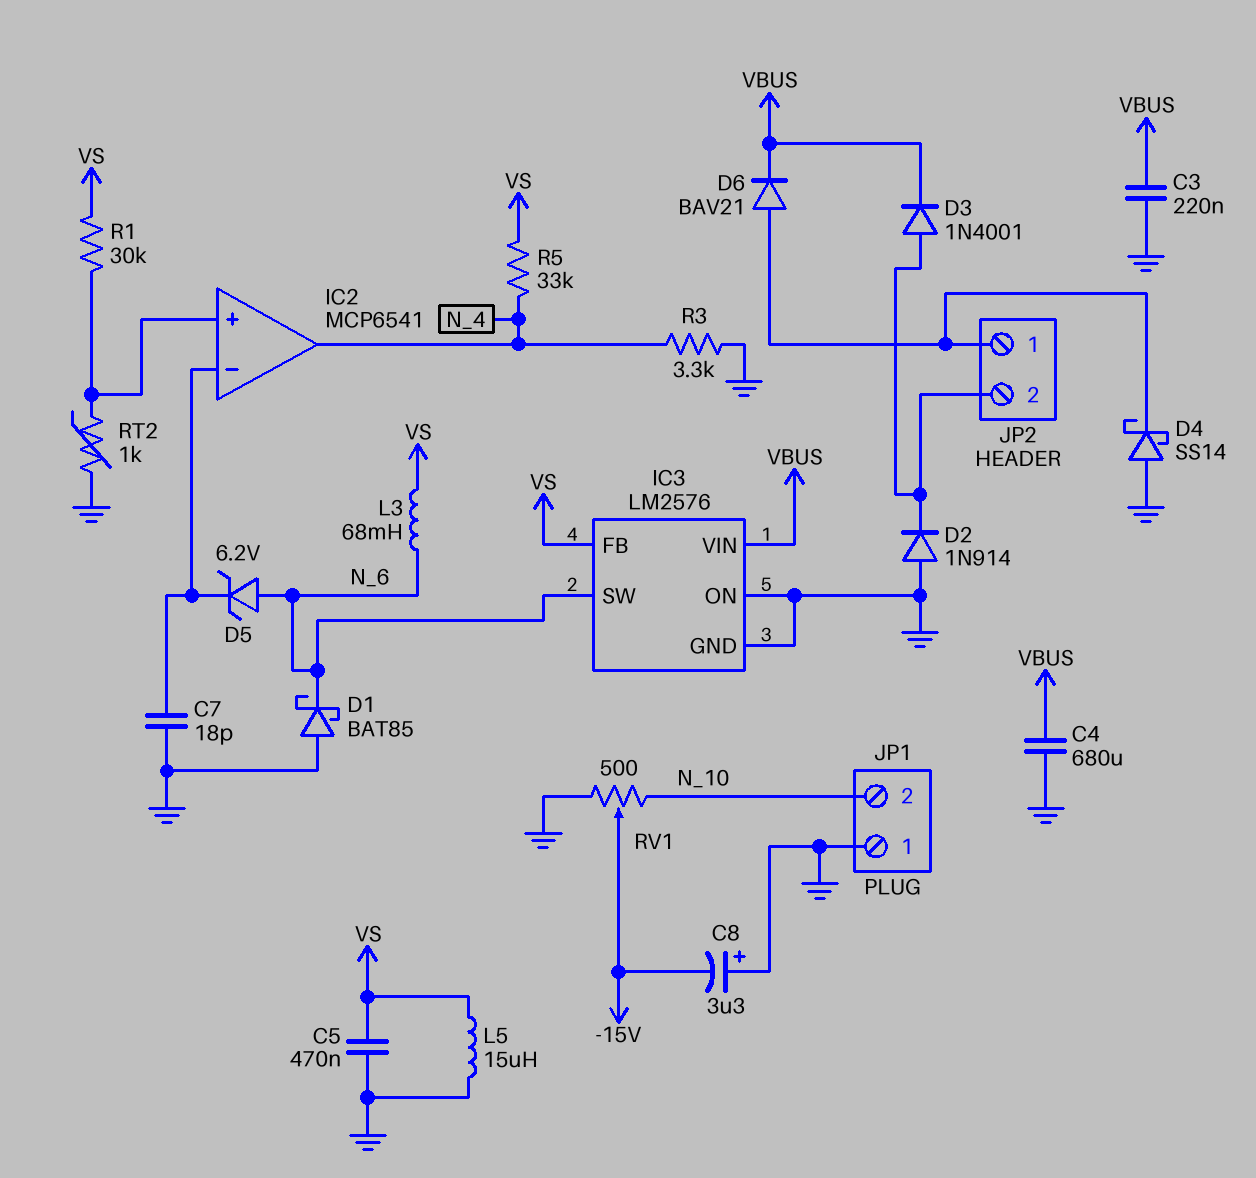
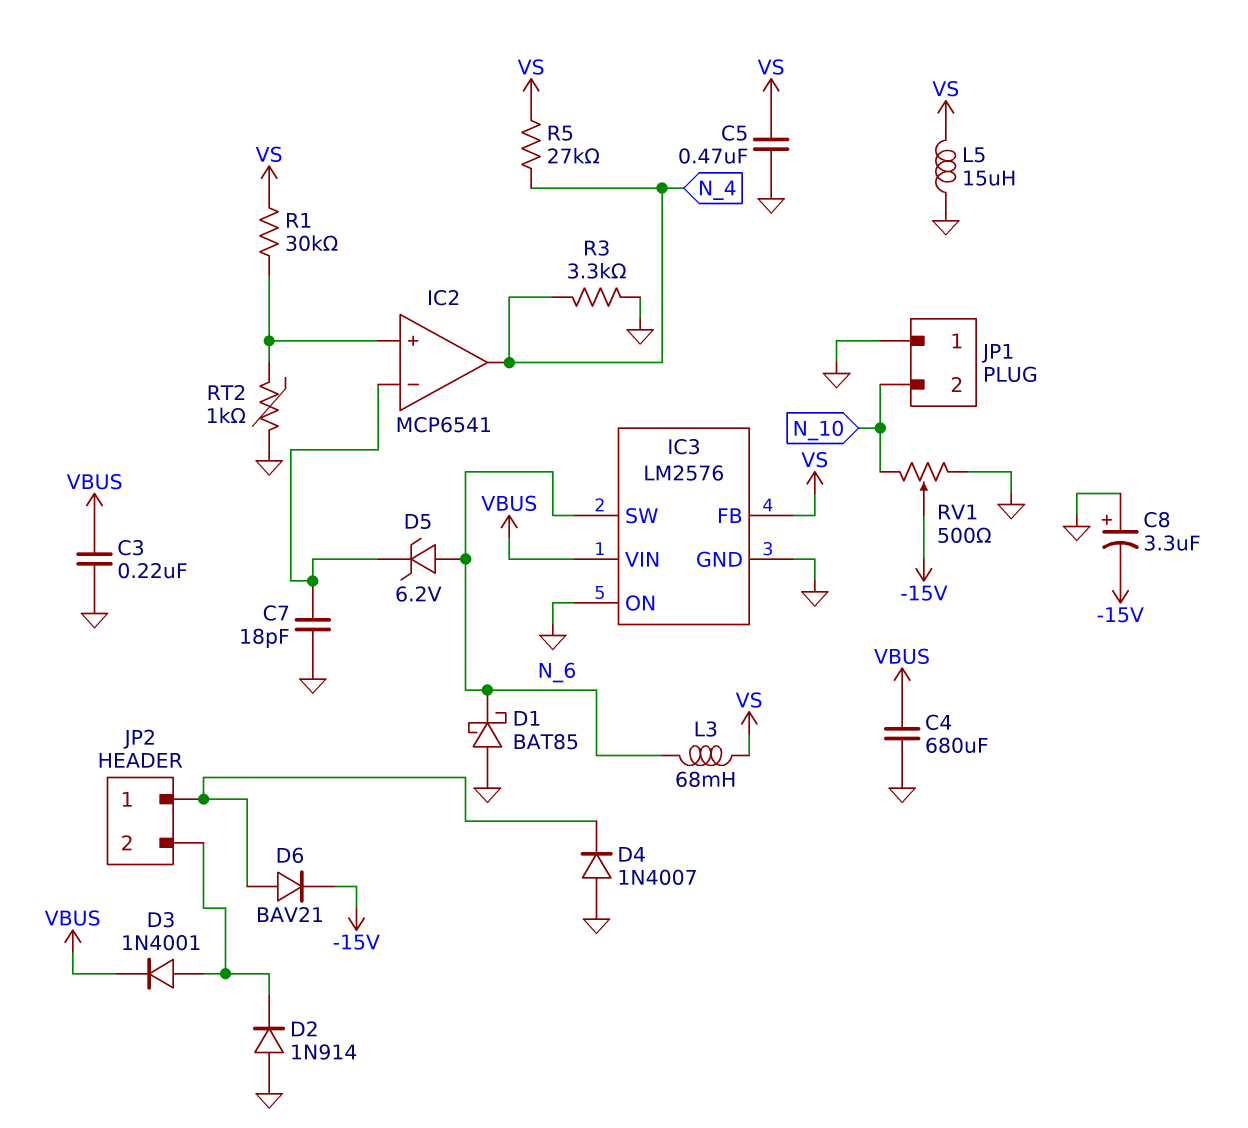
D4: schottky SS14 (A GND, K JP2/1) -> diode 1N4007 (A GND, K JP2/1)
D6: diode BAV21 (A JP2/1, K VBUS) -> diode BAV21 (A JP2/1, K -15V)
R5: 33k (N_4, VS) -> 27k (N_4, VS)

